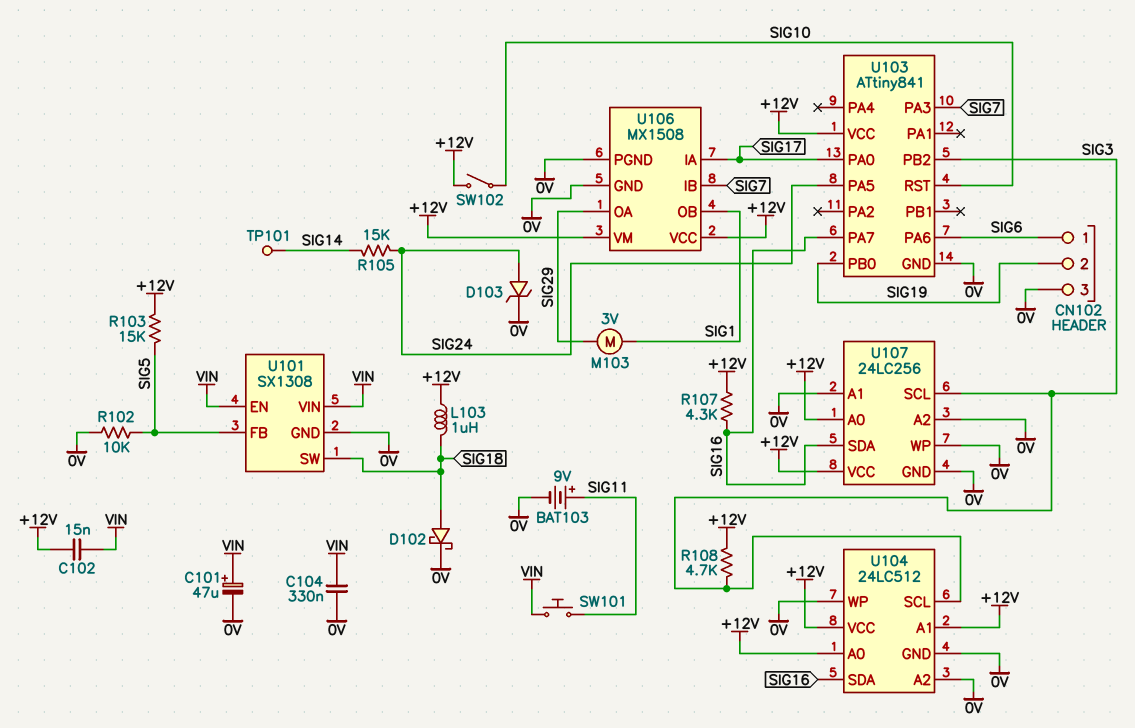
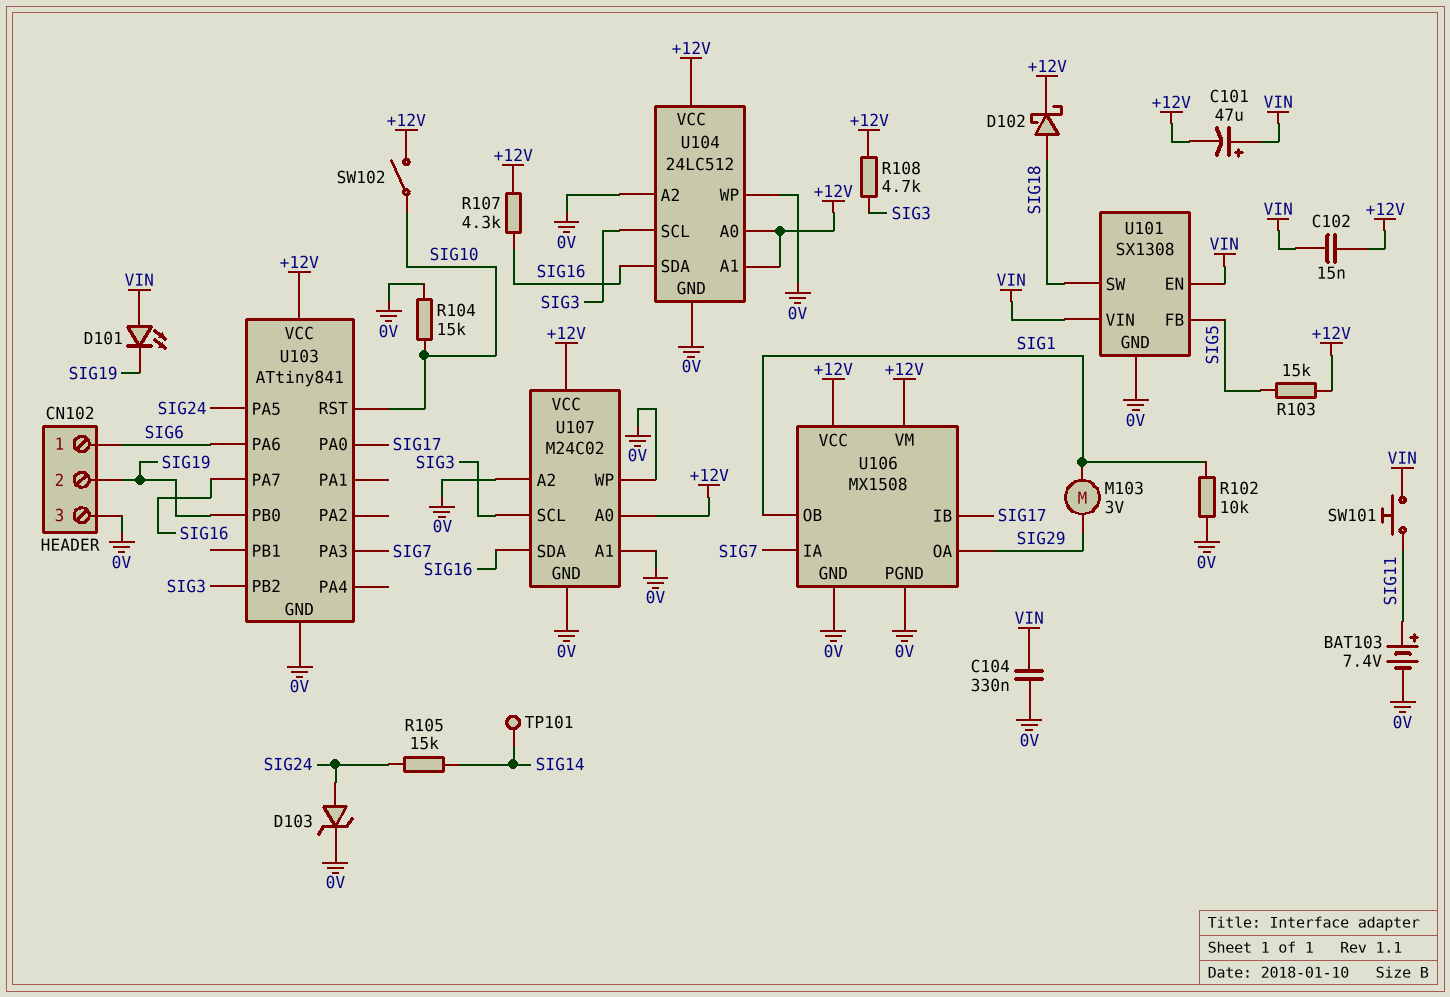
BAT103: 9V (plus SIG11, minus 0V) -> 7.4V (plus SIG11, minus 0V)
C101: 47uF (plus VIN, minus 0V) -> 47uF (plus VIN, minus +12V)
D101: none -> LED (A VIN, K SIG19)
D102: schottky (A SIG18, K 0V) -> schottky (A SIG18, K +12V)
L103: 1uH (+12V, SIG18) -> none
R102: 10k (0V, SIG5) -> 10k (0V, SIG1)
R104: none -> 15k (0V, SIG10)
U106 pin IA: SIG17 -> SIG7
U106 pin IB: SIG7 -> SIG17
U107: 24LC256 -> M24C02

